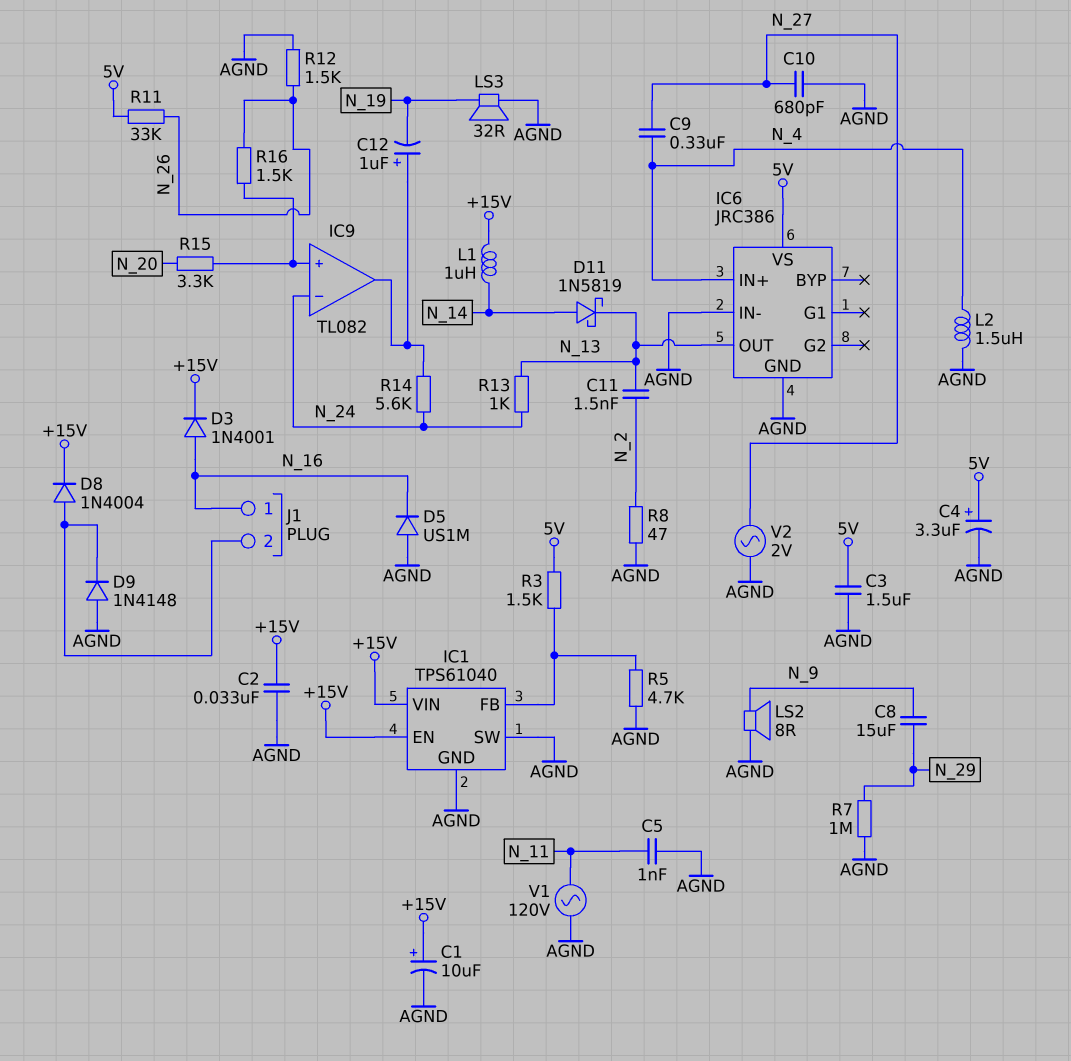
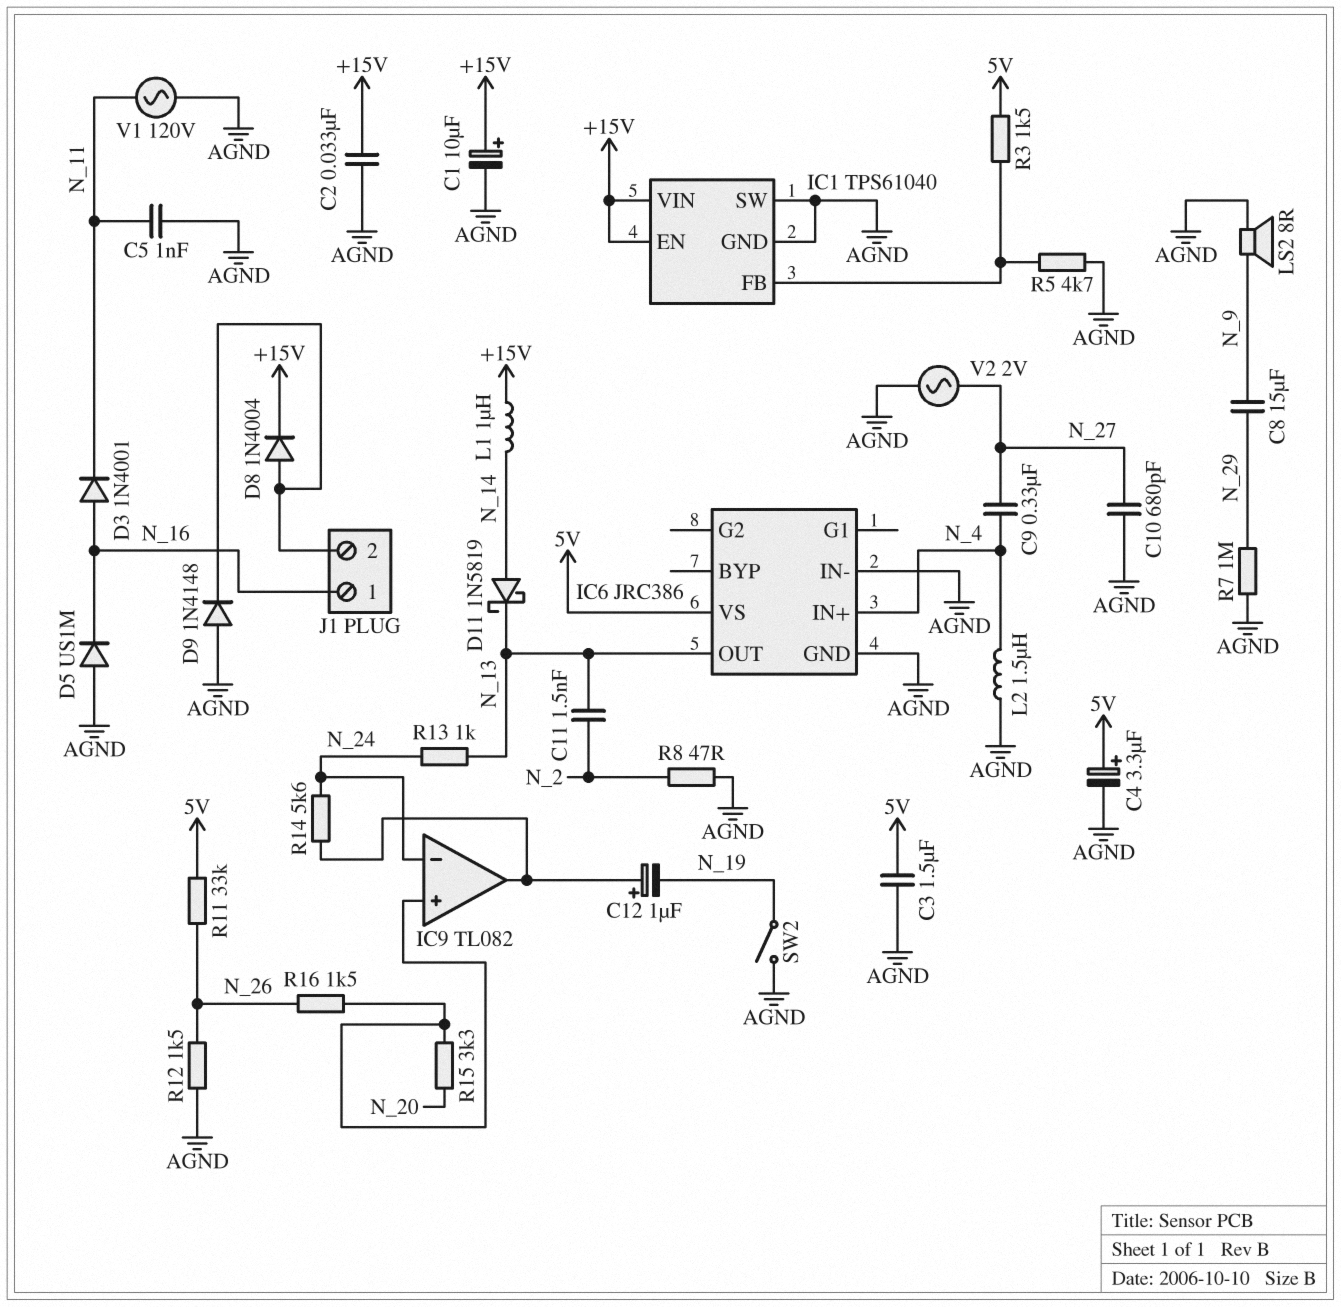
D3: diode 1N4001 (A N_16, K +15V) -> diode 1N4001 (A N_16, K N_11)
LS3: speaker 32R (AGND, N_19) -> none
SW2: none -> switch (AGND, N_19)

